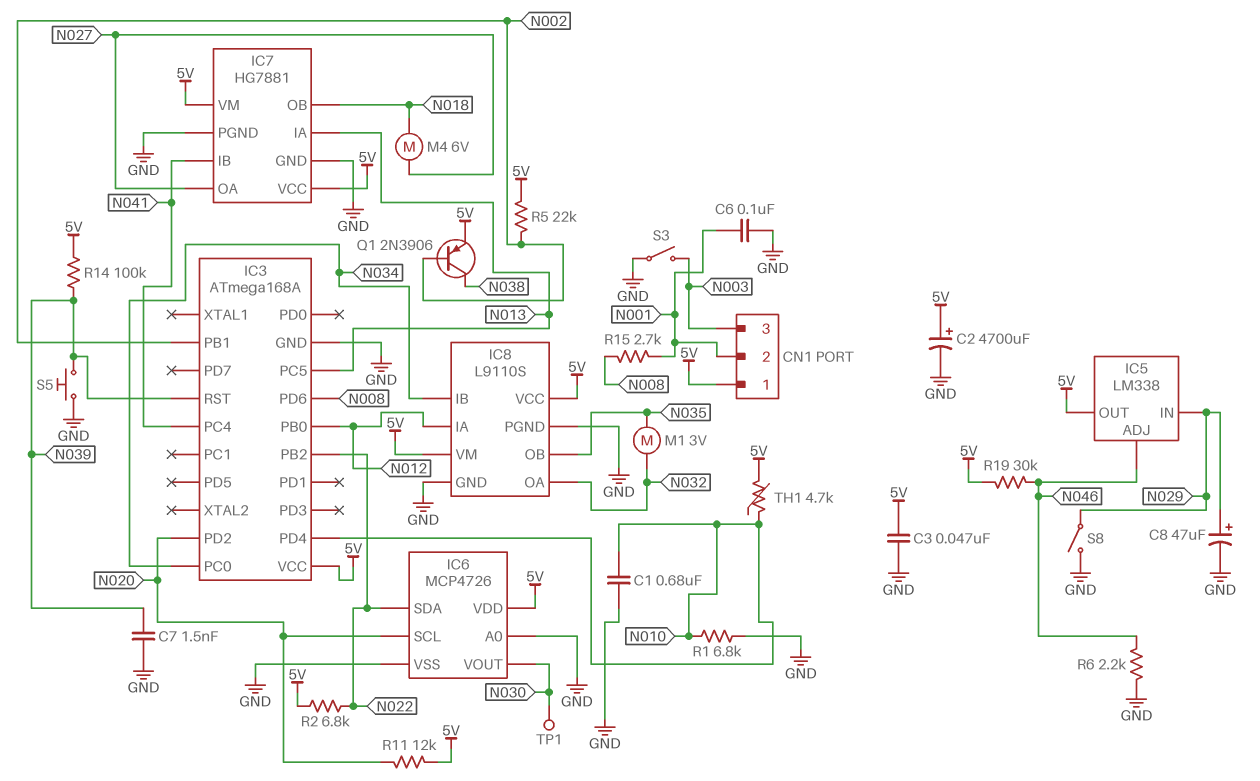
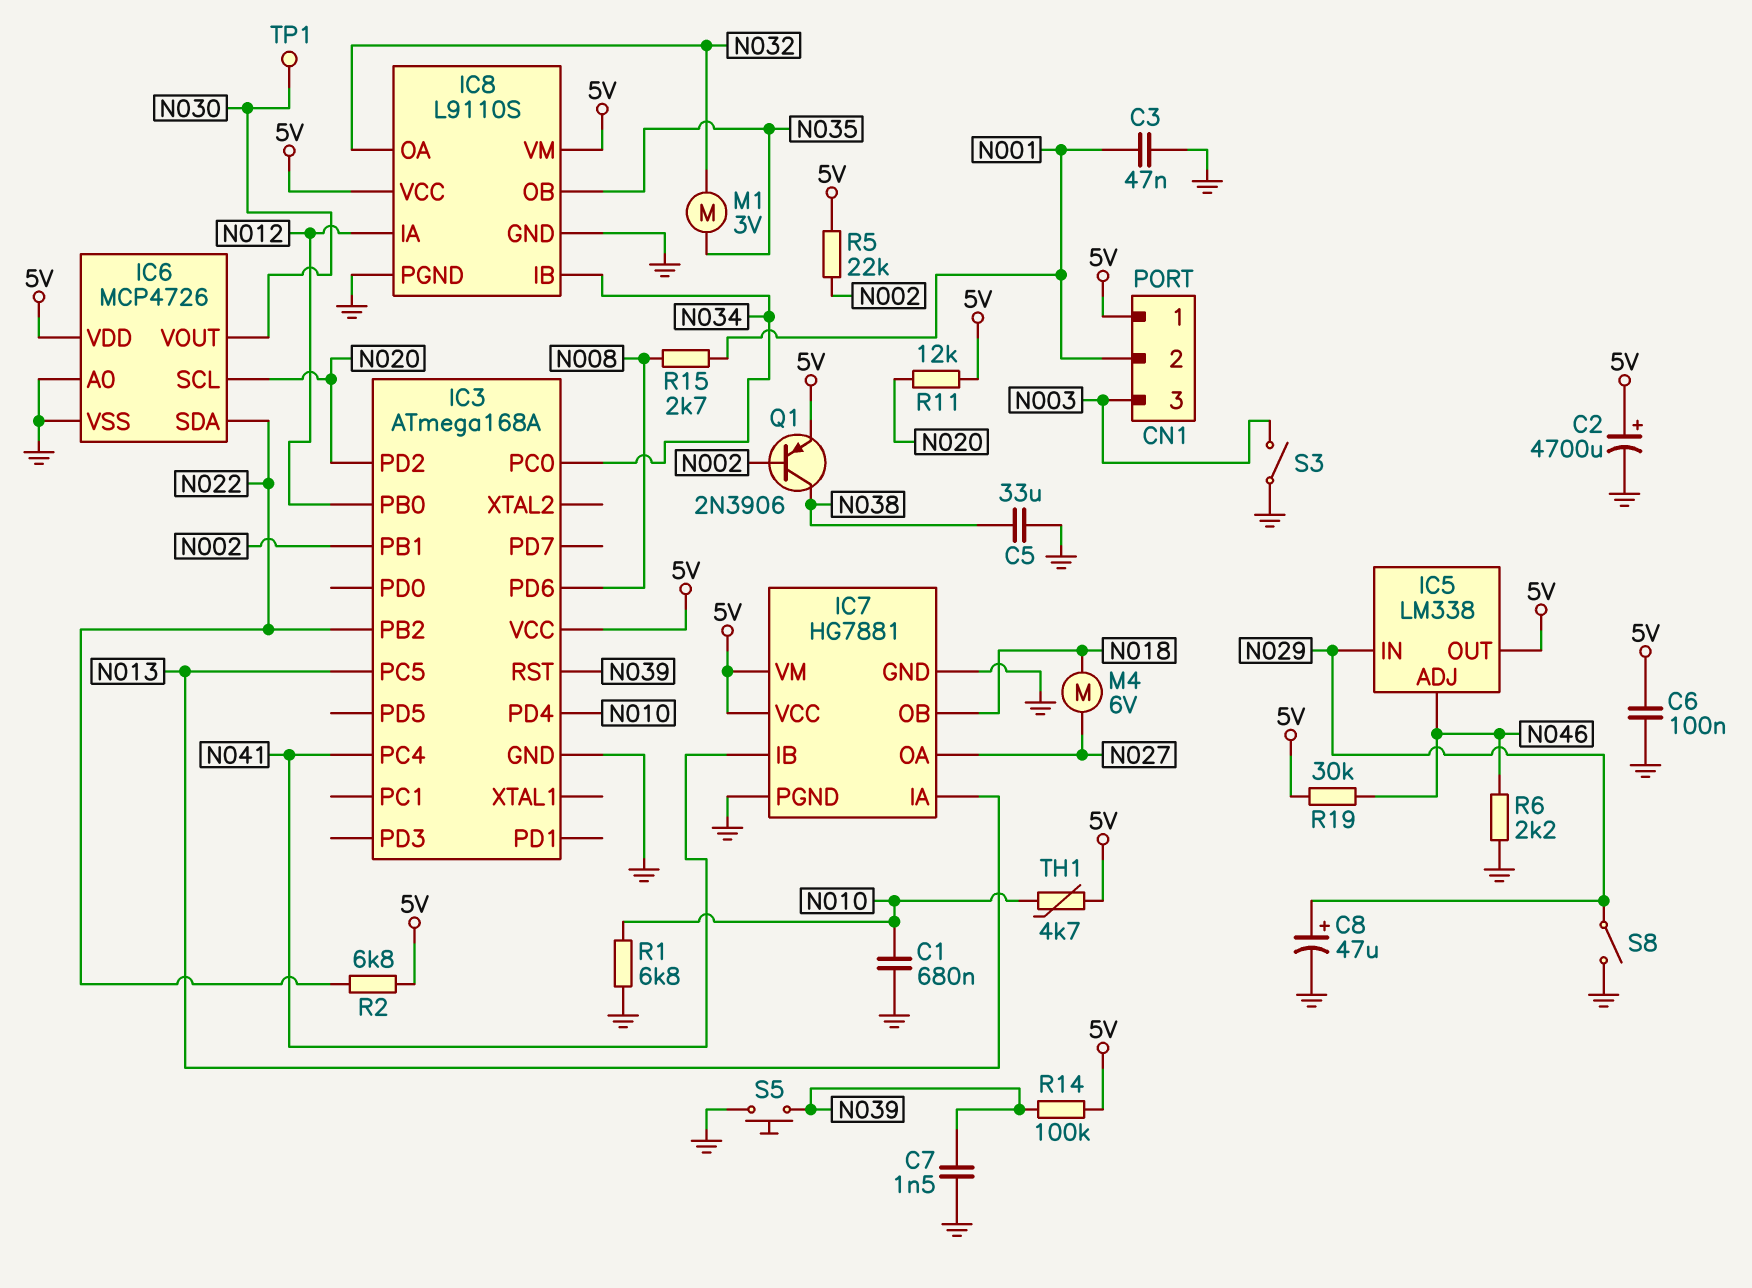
C3: 47nF (5V, GND) -> 47nF (GND, N001)
C5: none -> 33uF (GND, N038)
C6: 100nF (GND, N001) -> 100nF (5V, GND)

